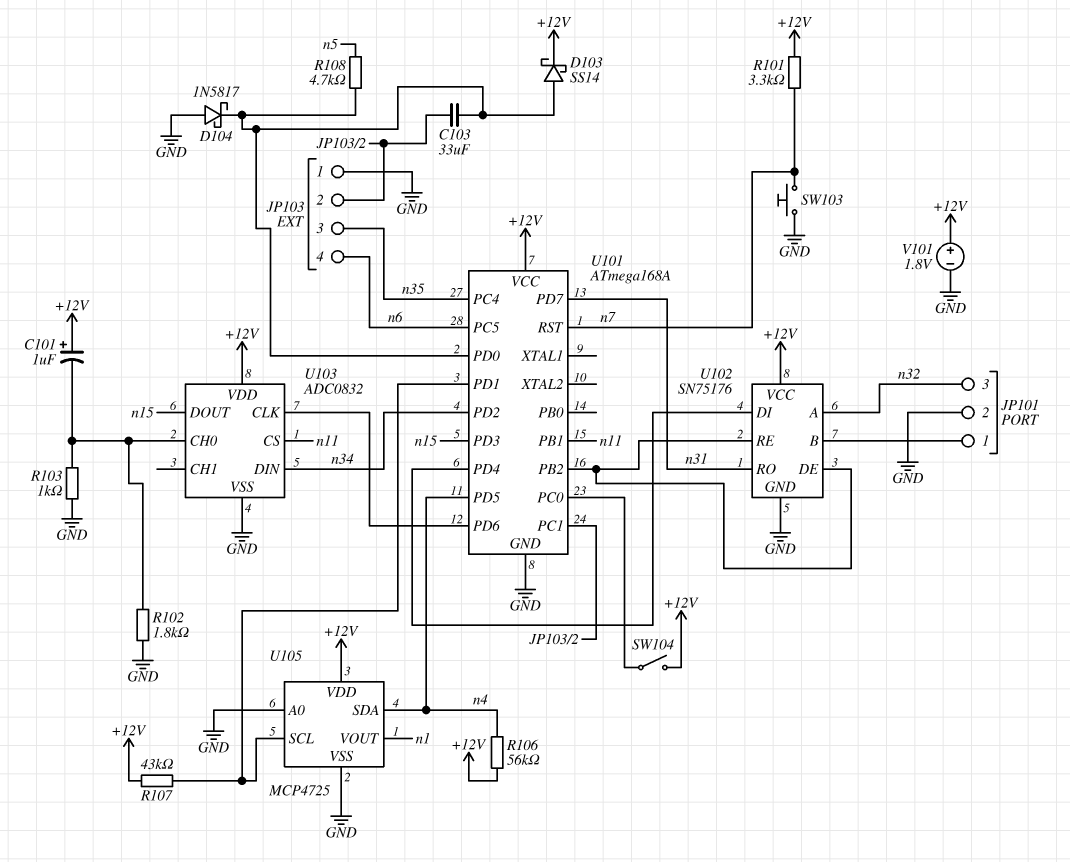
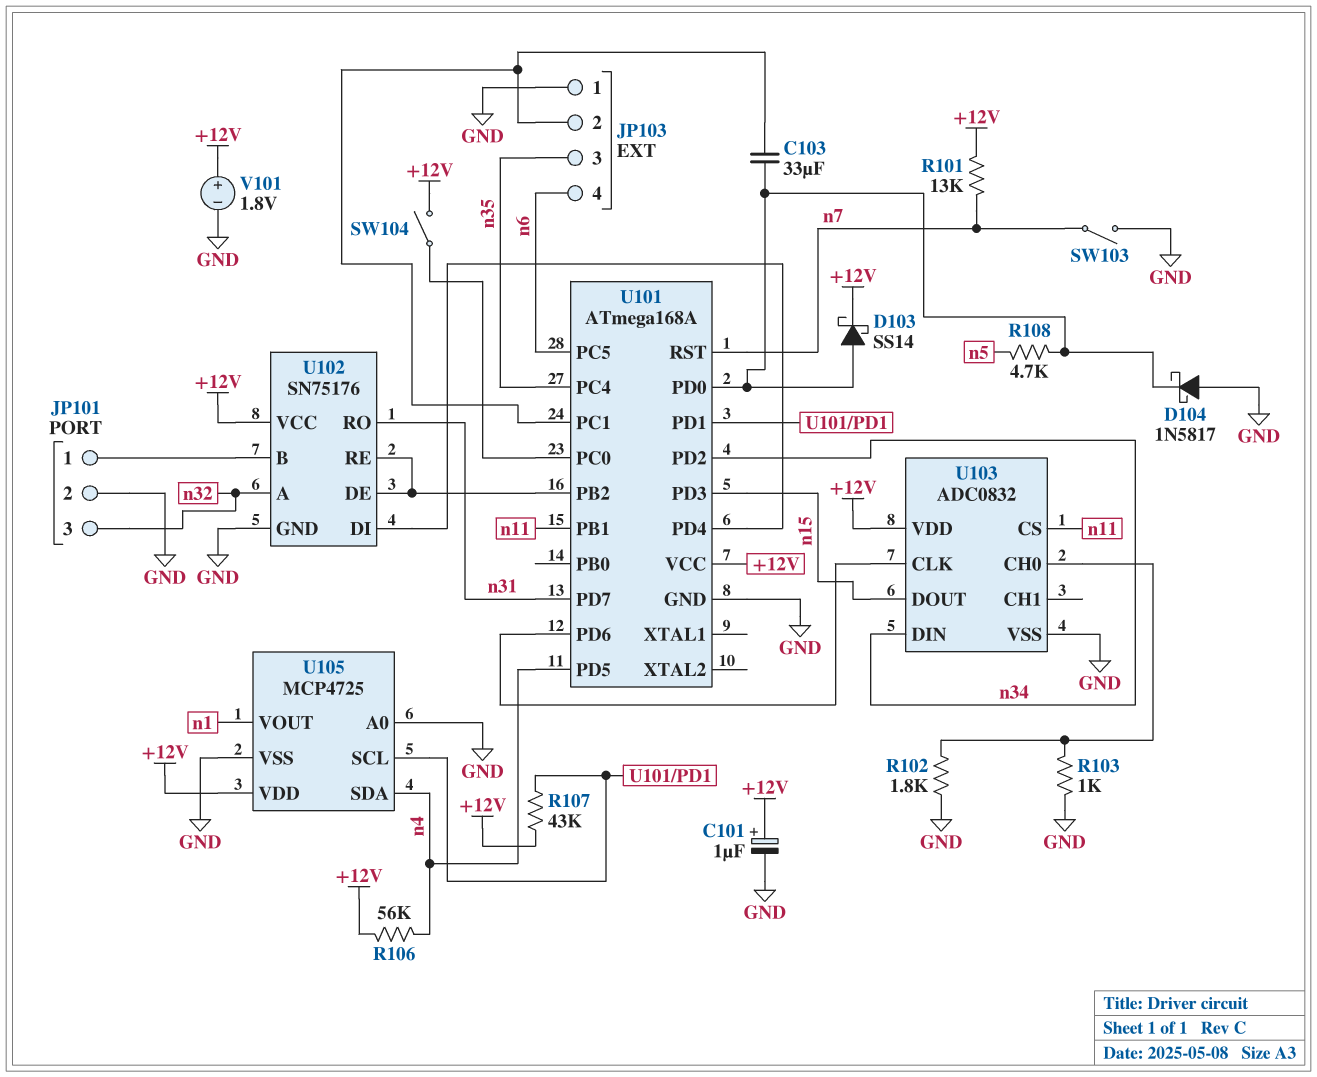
C101: 1uF (plus +12V, minus U103/CH0) -> 1uF (plus +12V, minus GND)
R101: 3.3k (+12V, n7) -> 13k (+12V, n7)
SW103: button (GND, n7) -> switch (GND, n7)

